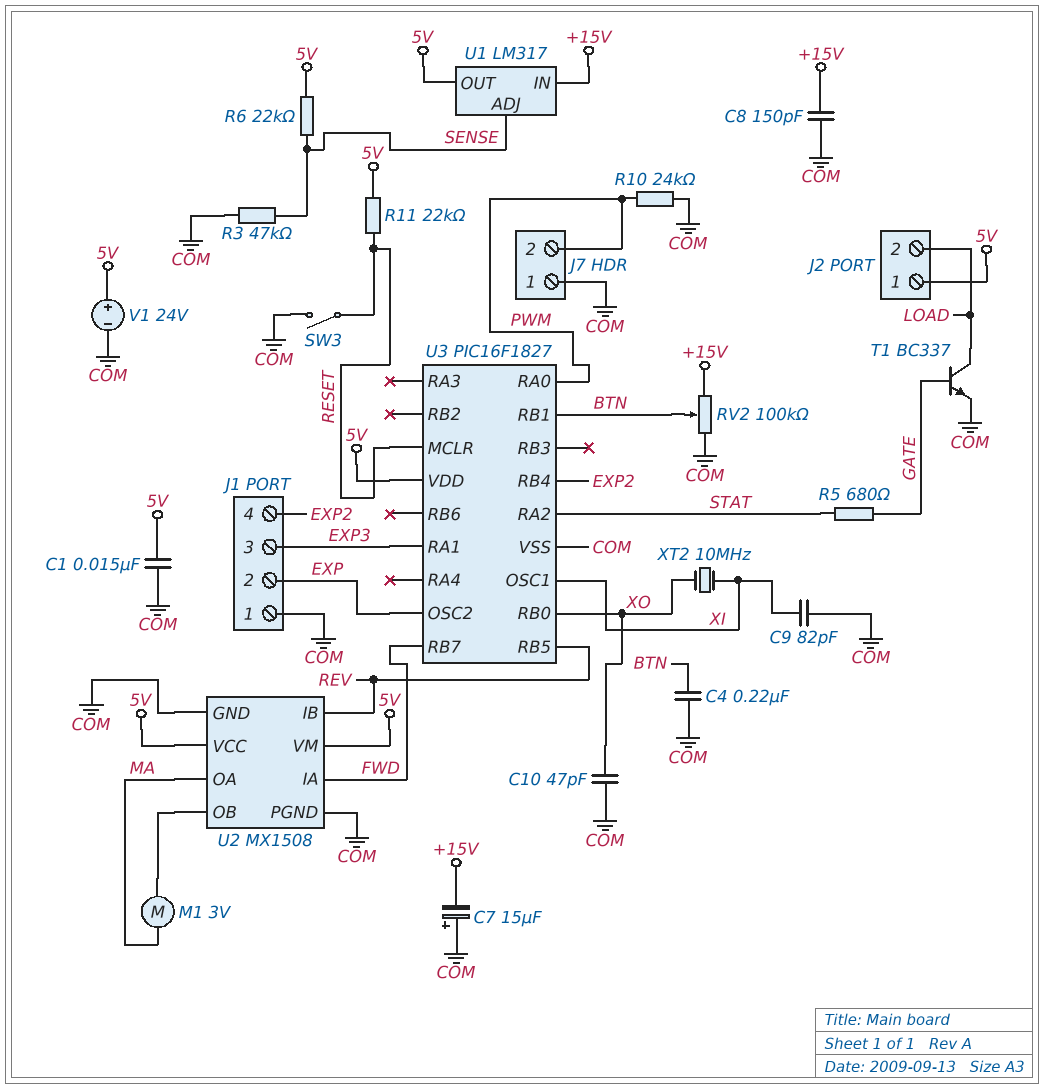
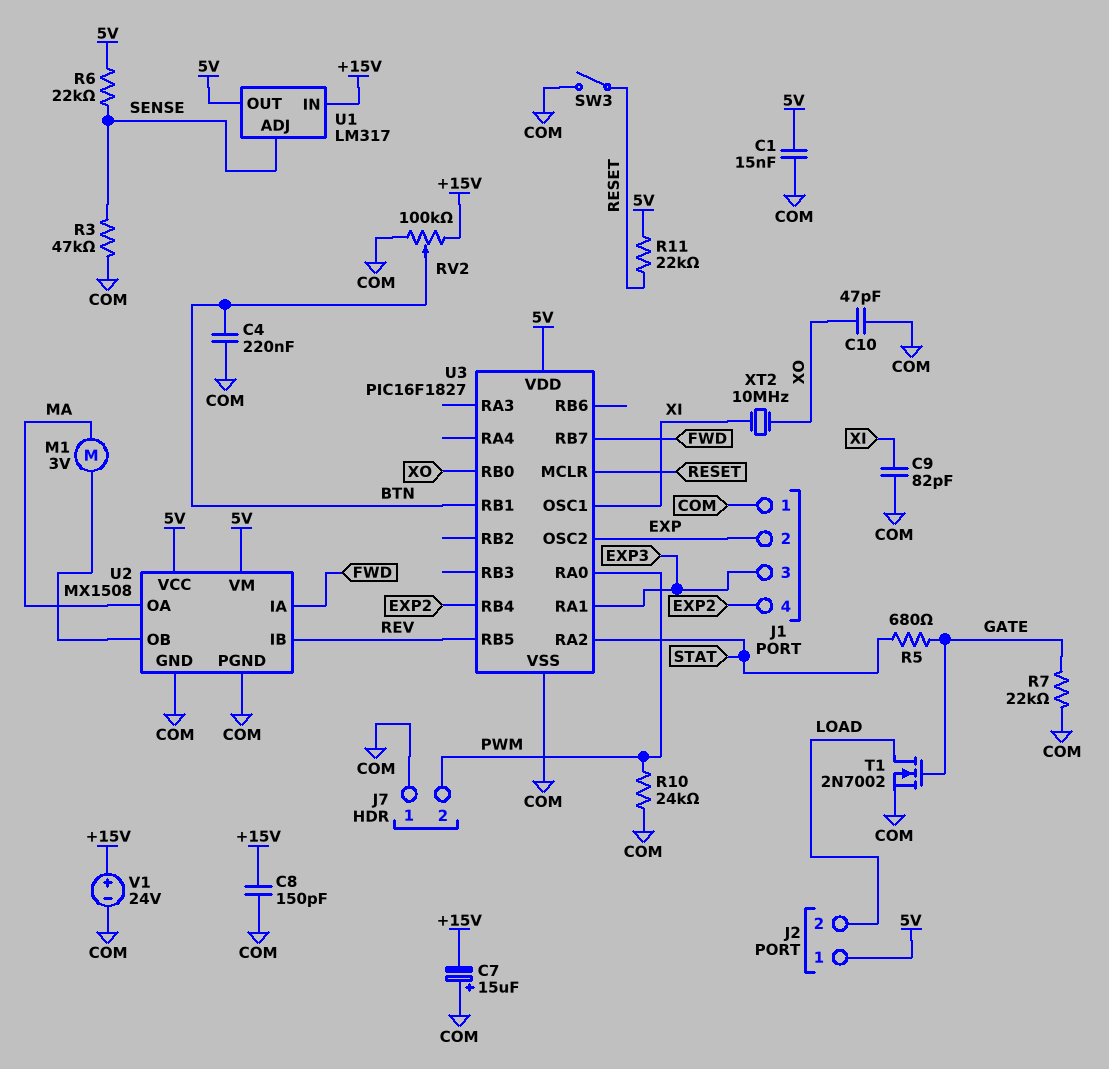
R7: none -> 22k (COM, GATE)
T1: NPN BC337 (B GATE, C LOAD, E COM) -> NMOS 2N7002 (G GATE, D LOAD, S COM)
V1: 24V (plus 5V, minus COM) -> 24V (plus +15V, minus COM)

